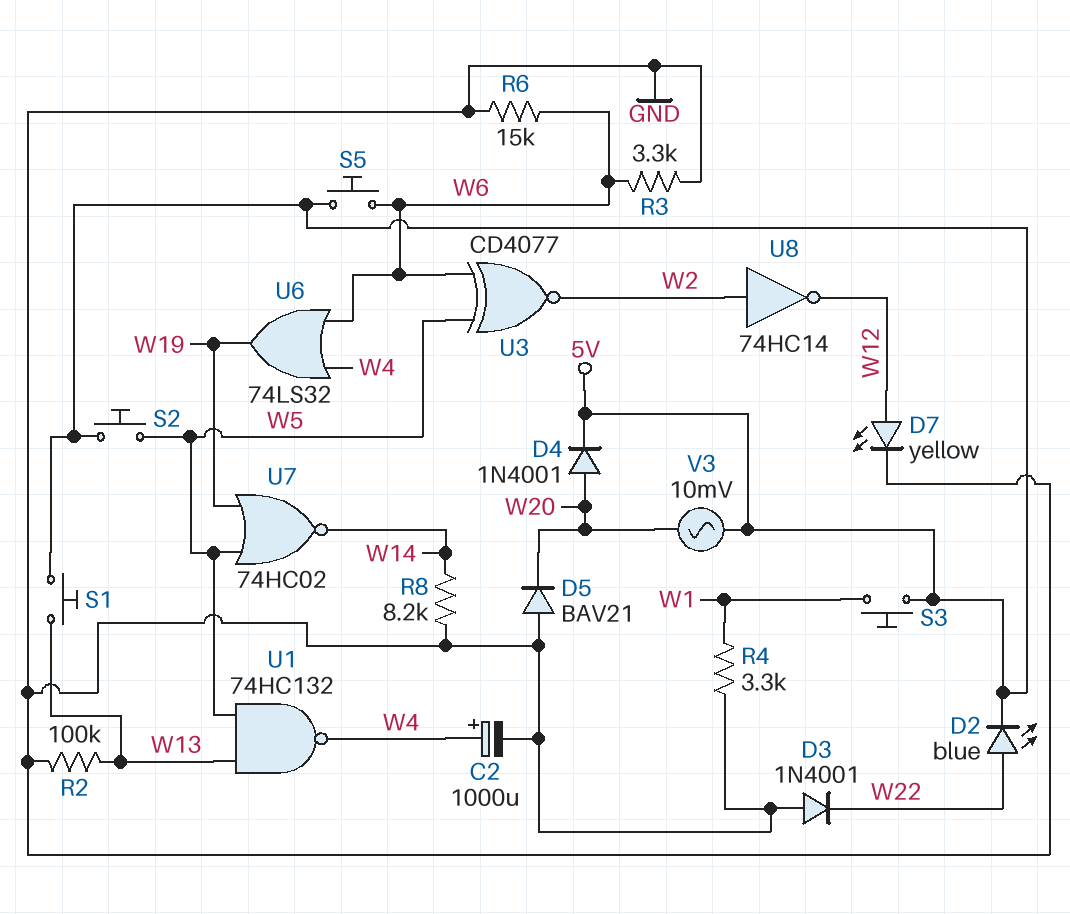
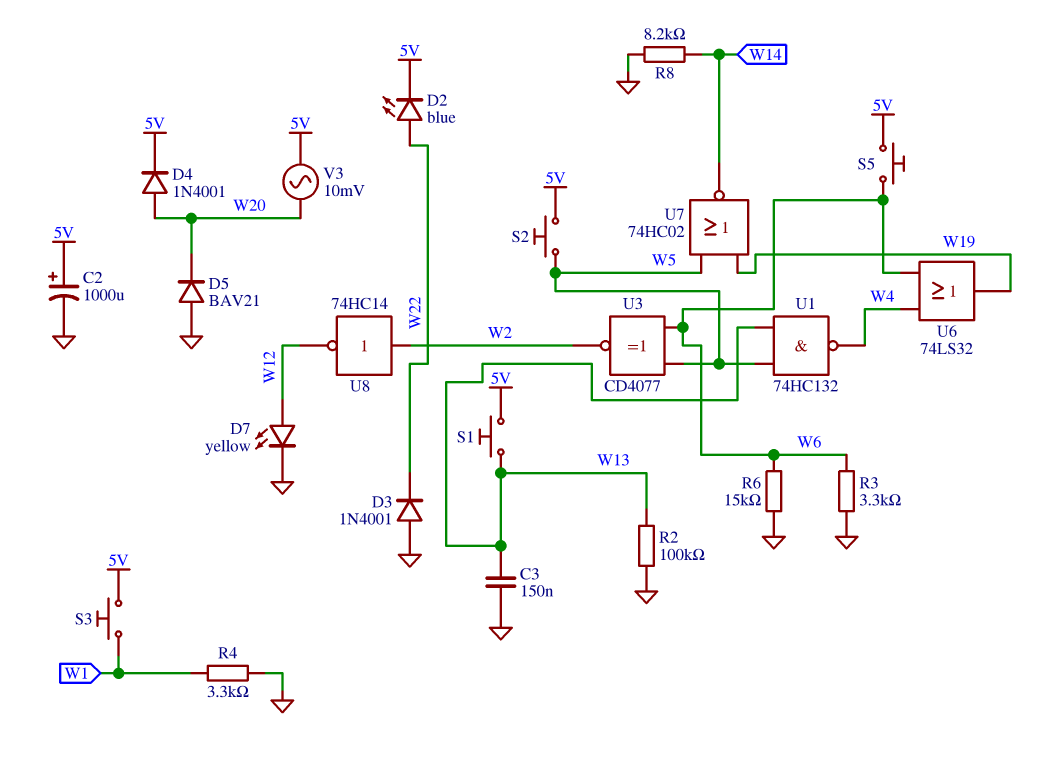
C2: 1000uF (plus W4, minus GND) -> 1000uF (plus 5V, minus GND)
C3: none -> 150nF (GND, W13)

